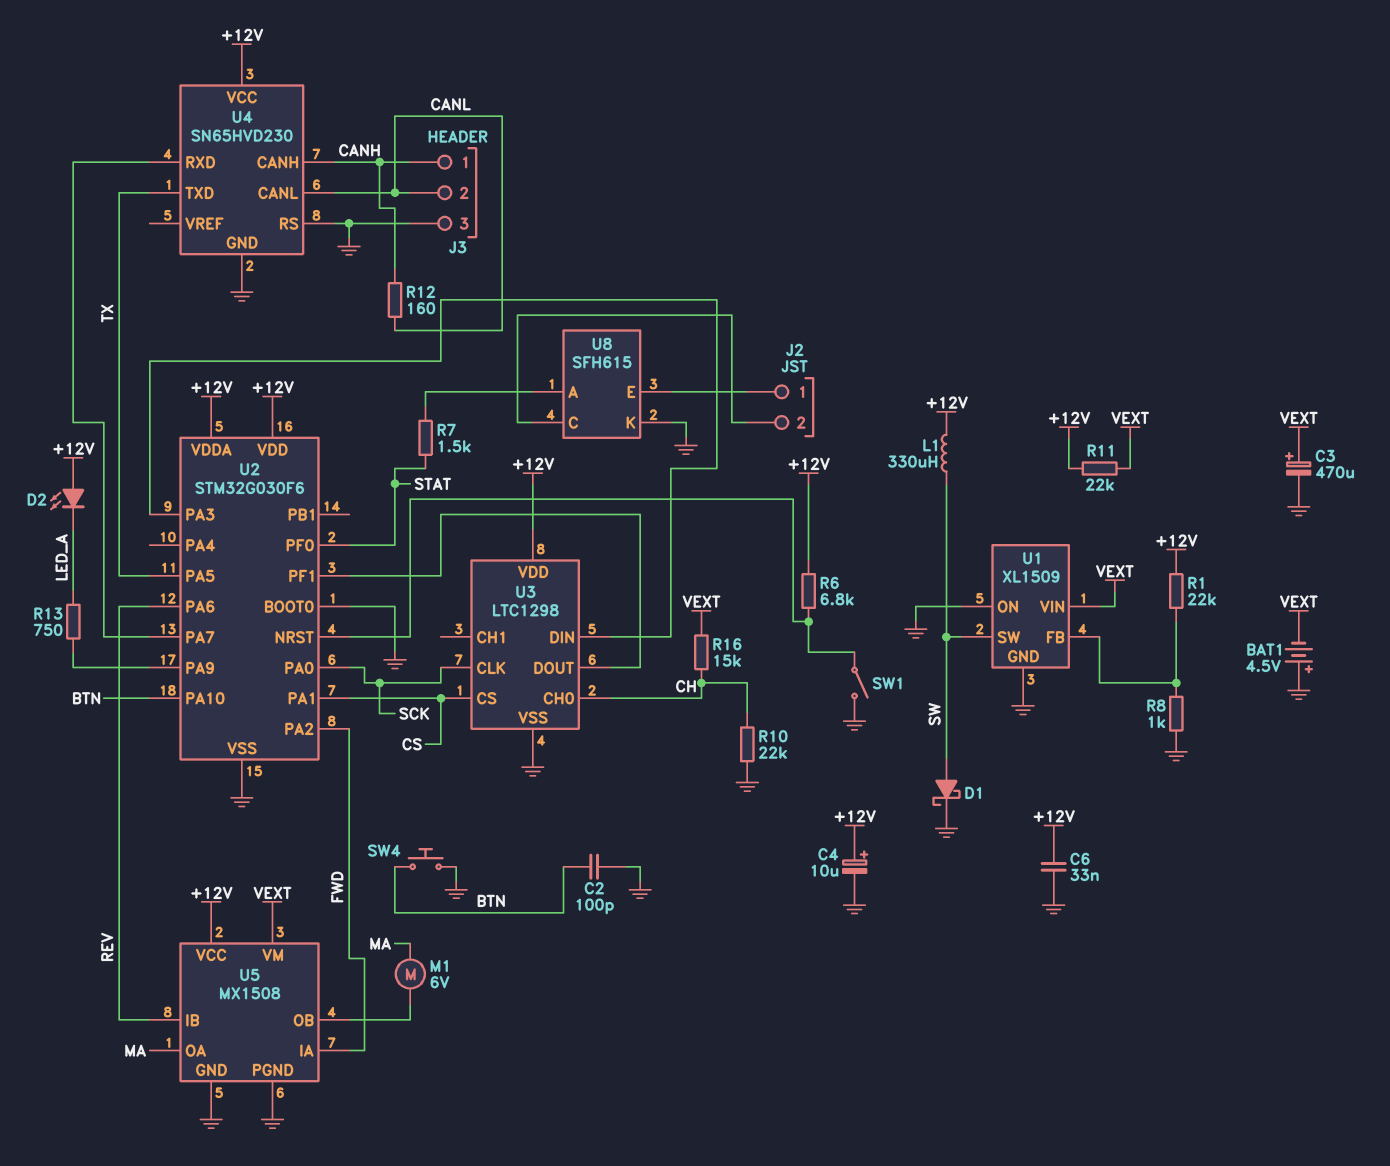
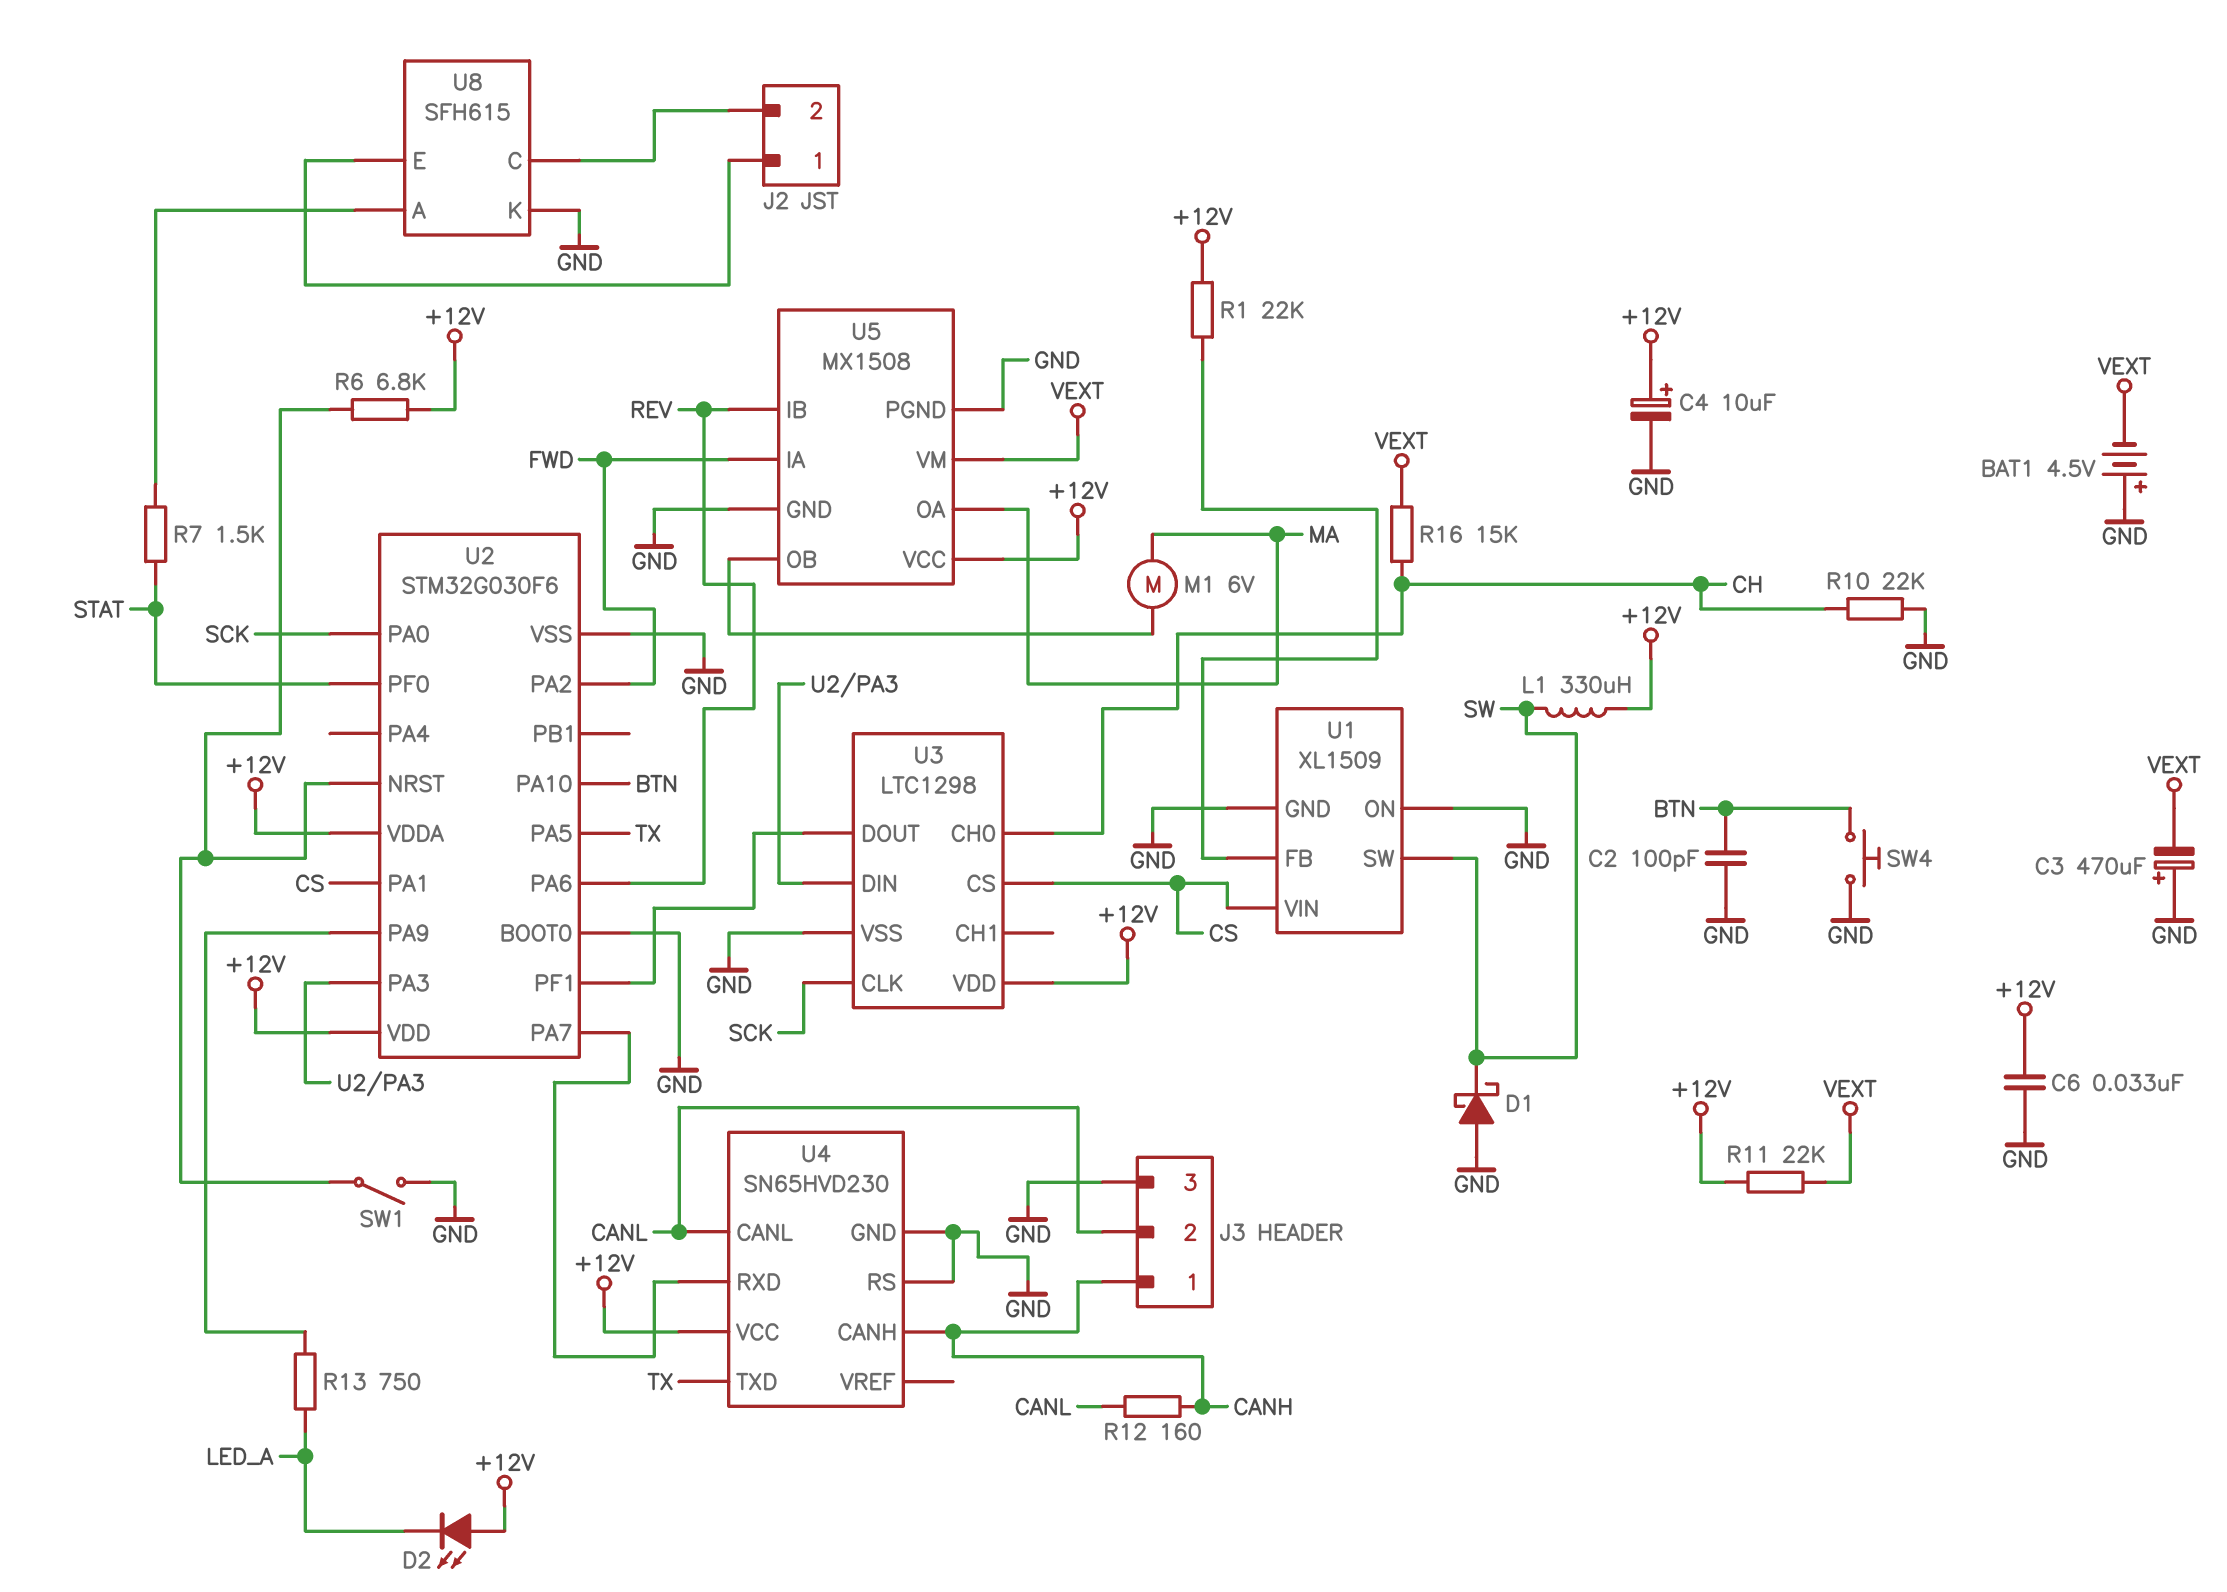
C3: 470uF (plus VEXT, minus GND) -> 470uF (plus GND, minus VEXT)
D1: schottky (A SW, K GND) -> schottky (A GND, K SW)
R8: 1k (GND, U1/FB) -> none
U1 pin VIN: VEXT -> CS

